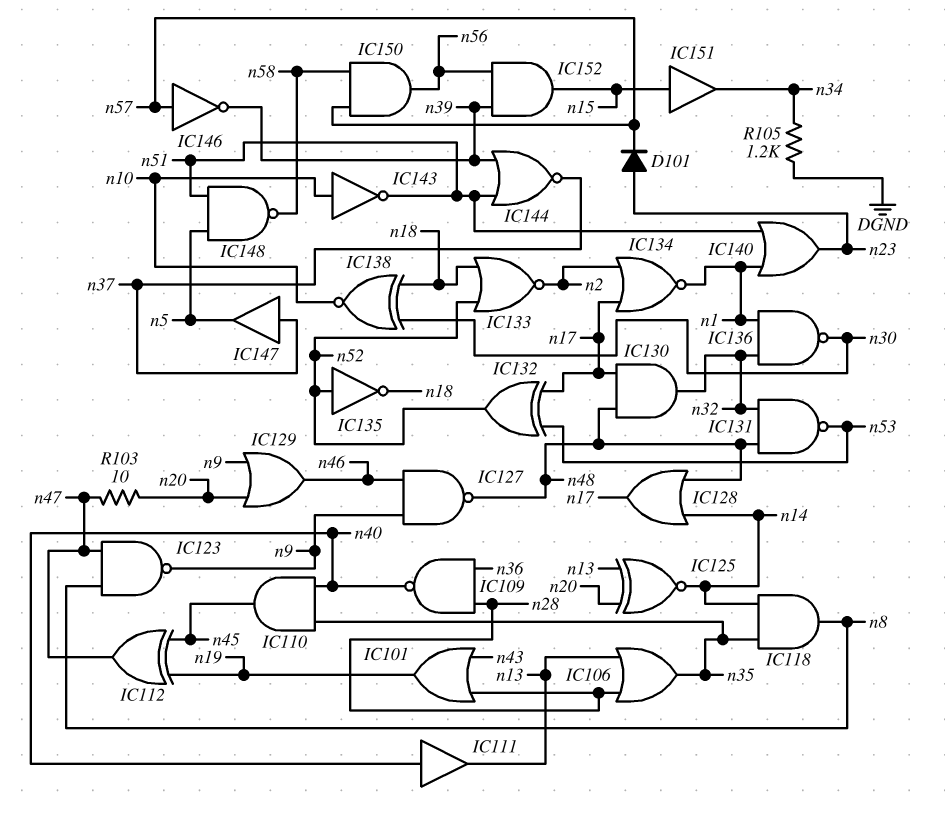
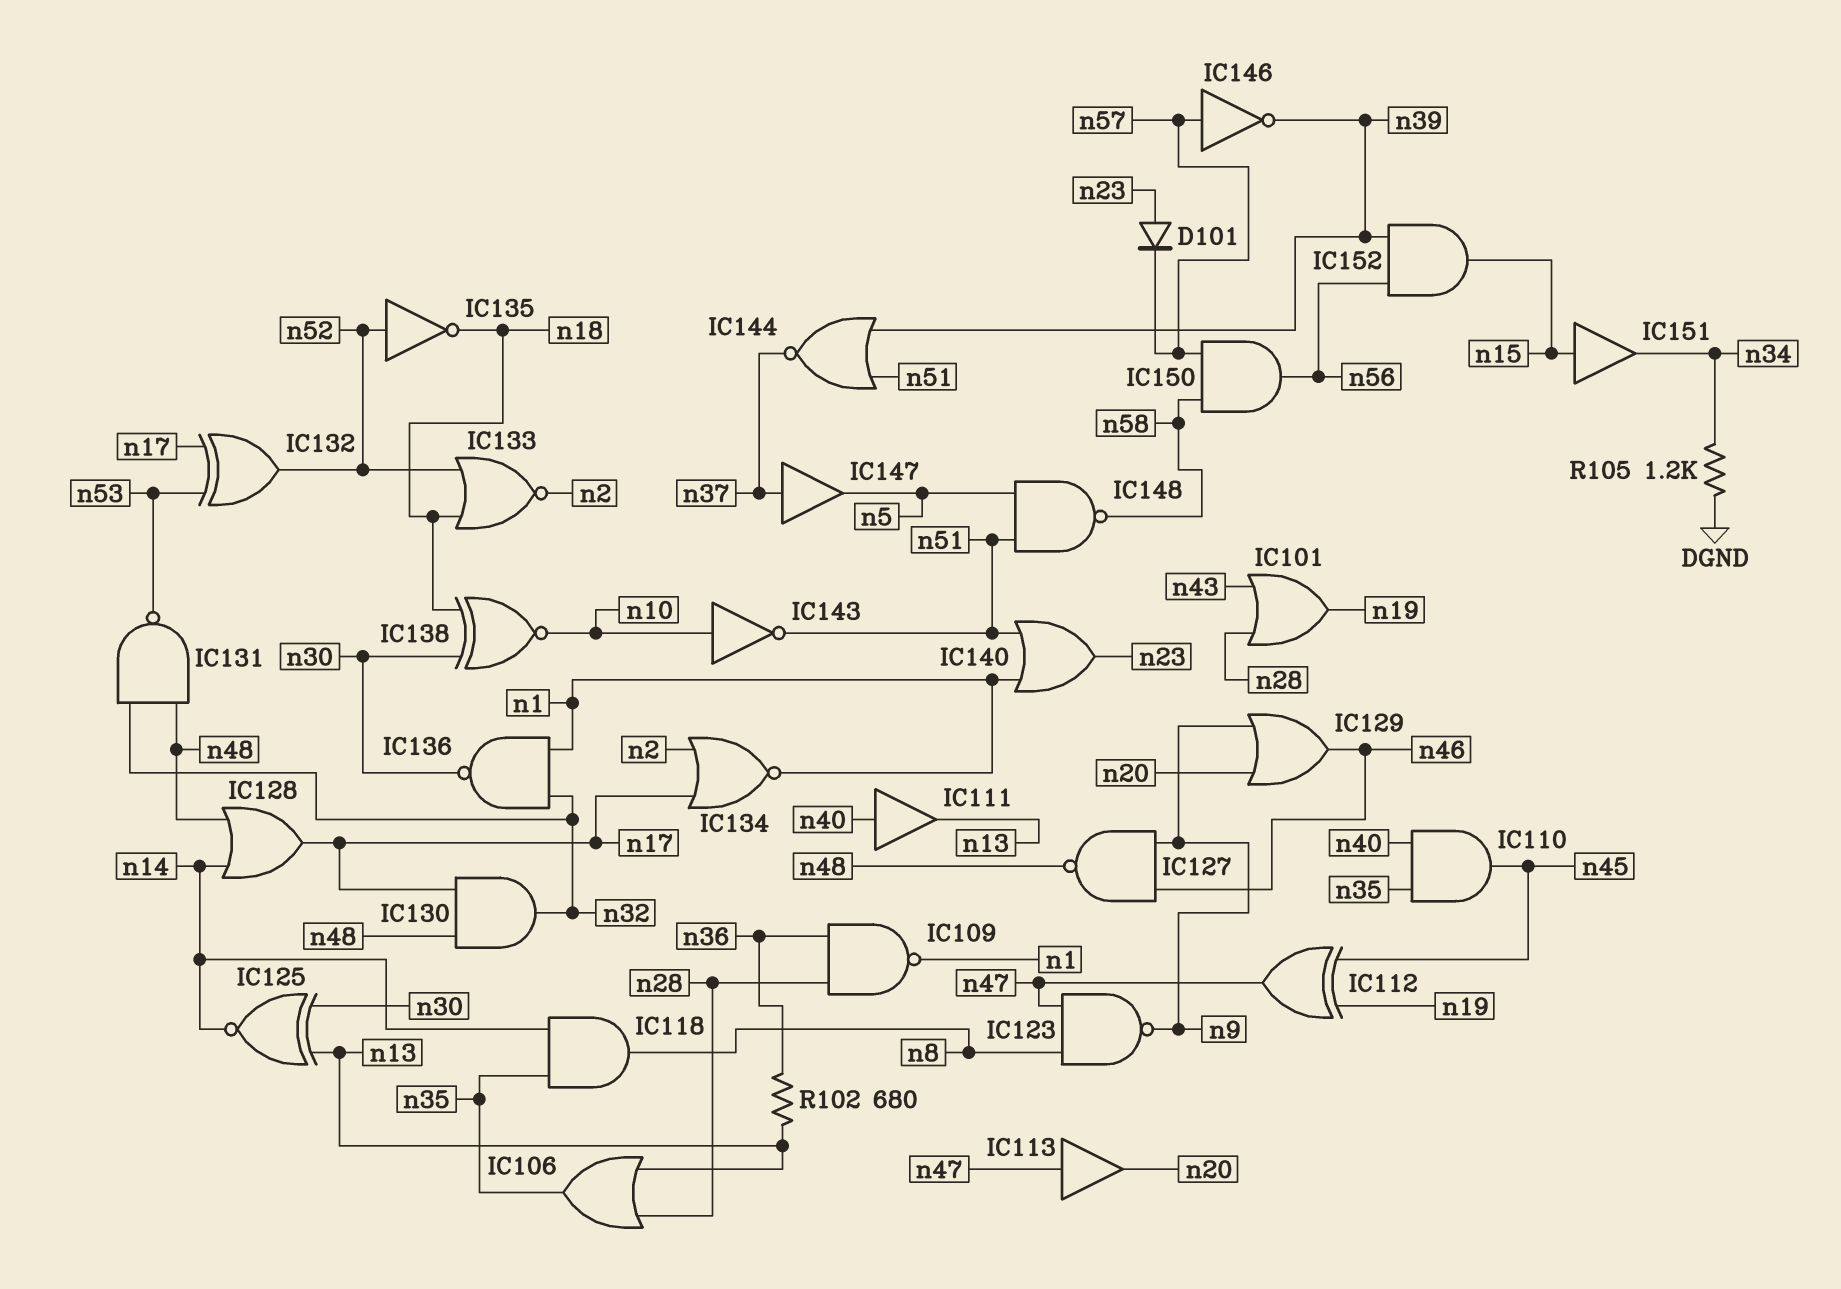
IC109: NAND (in n28, in n36, out n40) -> NAND (in n28, in n36, out n1)
IC113: none -> buffer (in n47, out n20)
IC125: XNOR (in n13, in n20, out n14) -> XNOR (in n13, in n30, out n14)
R102: none -> 680 (n13, n36)
R103: 10 (n20, n47) -> none

